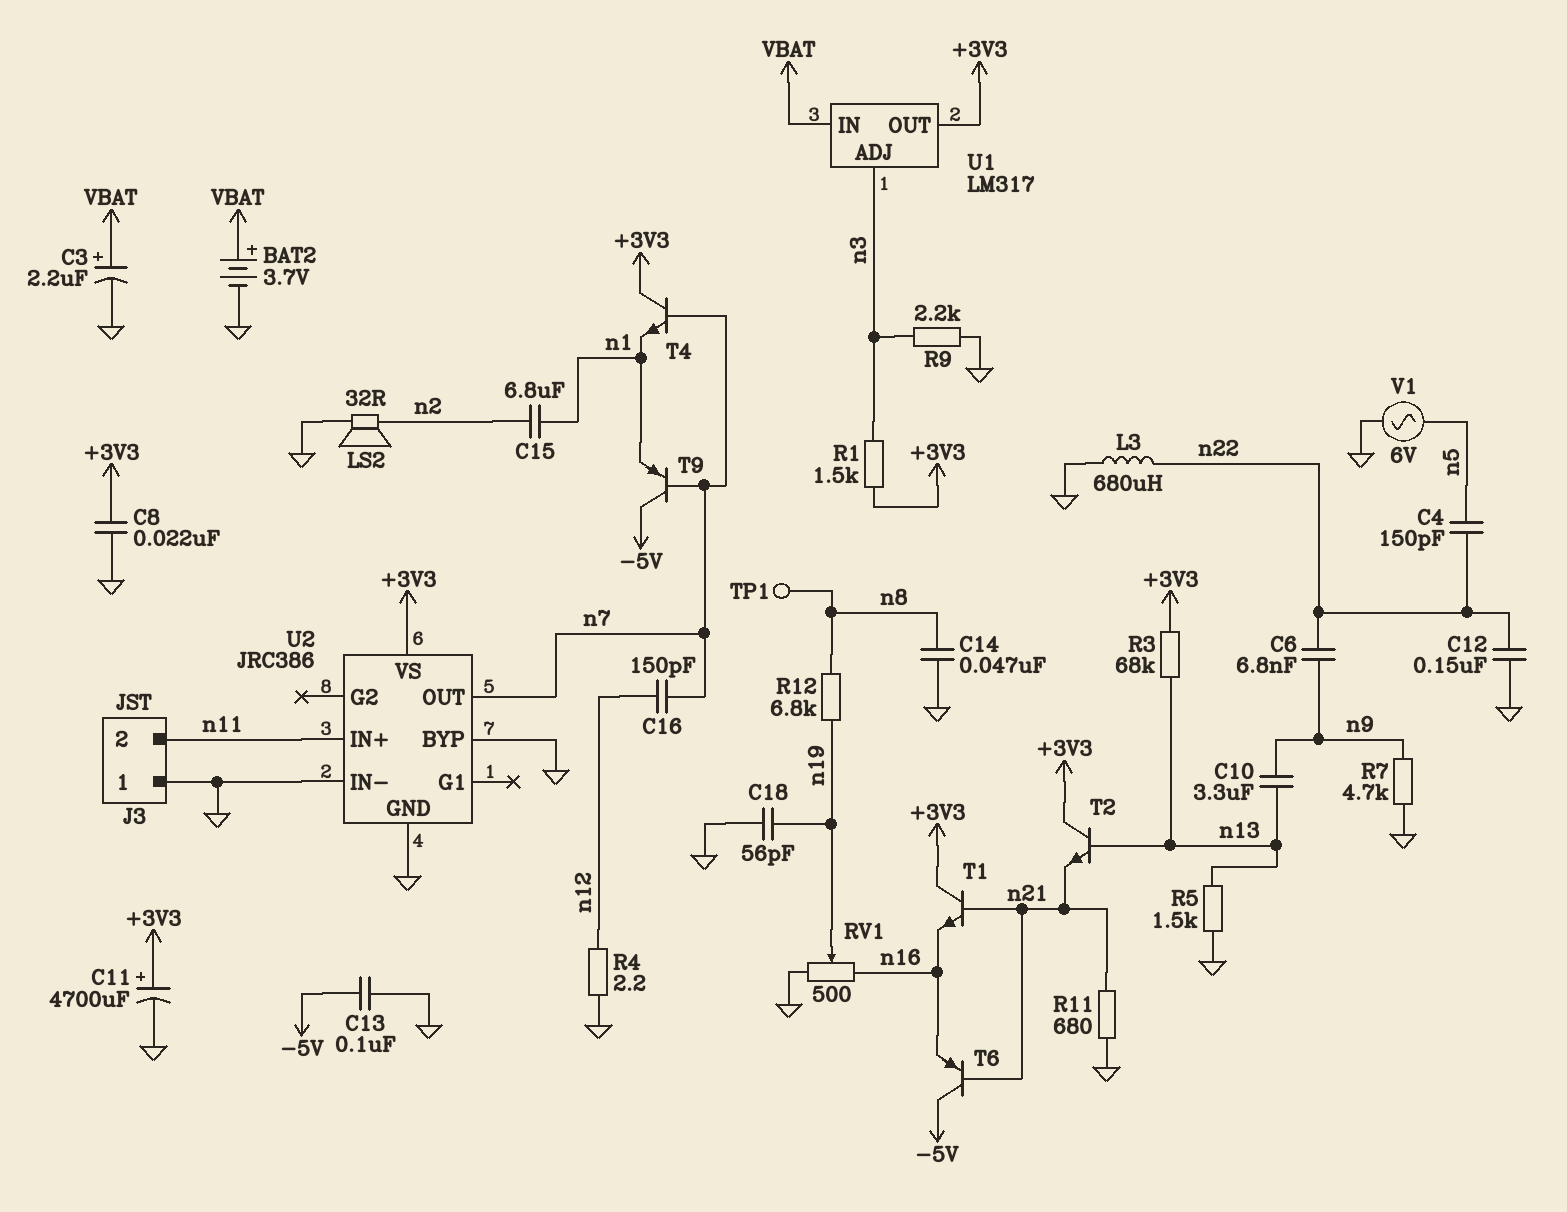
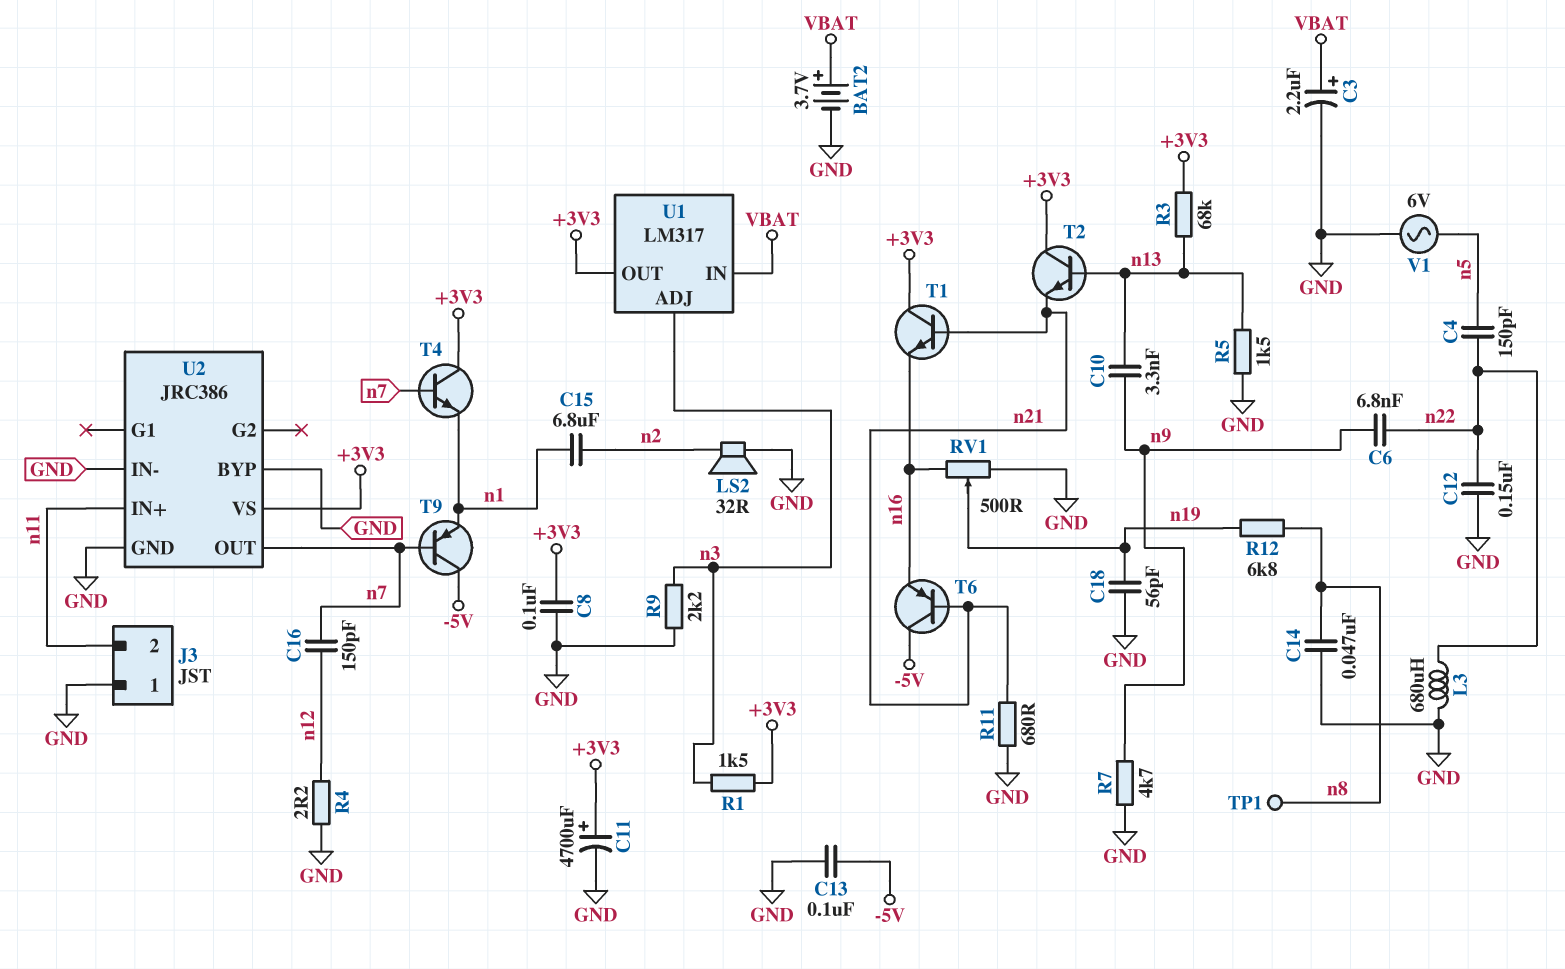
C8: 22nF (+3V3, GND) -> 100nF (+3V3, GND)
C10: 3.3uF (n9, n13) -> 3.3nF (n9, n13)

